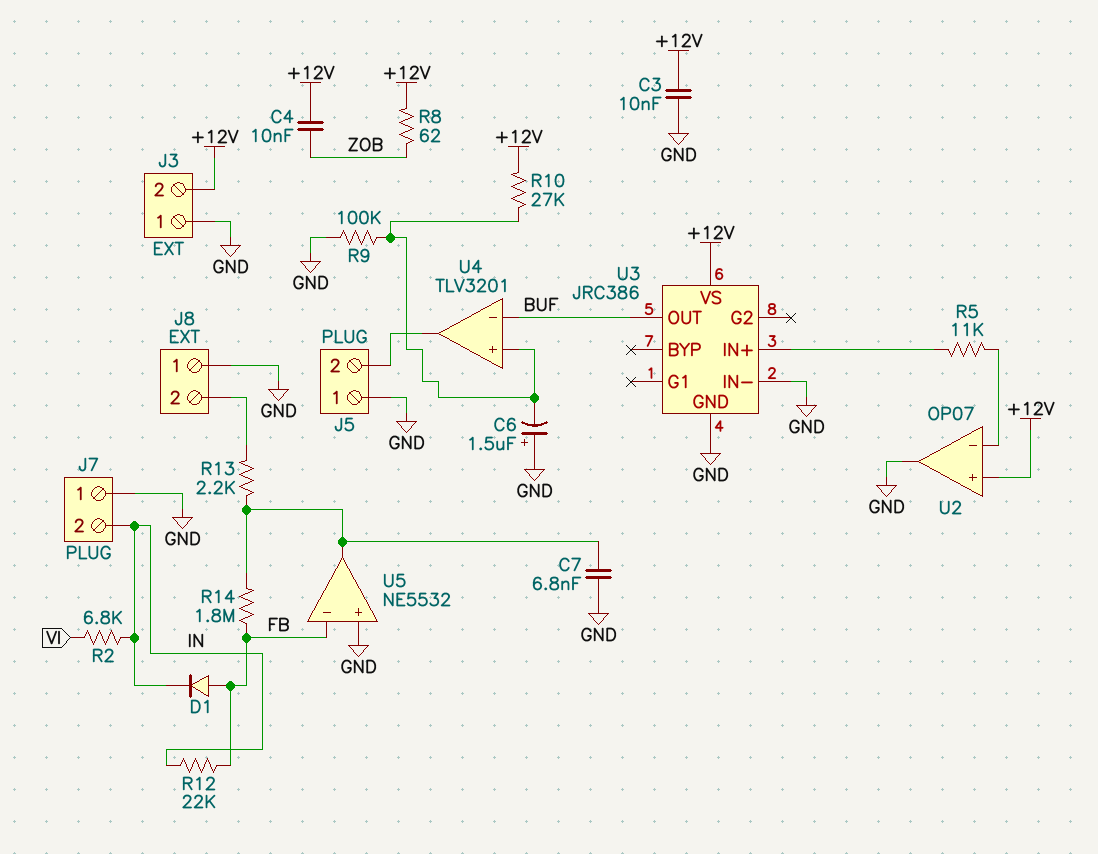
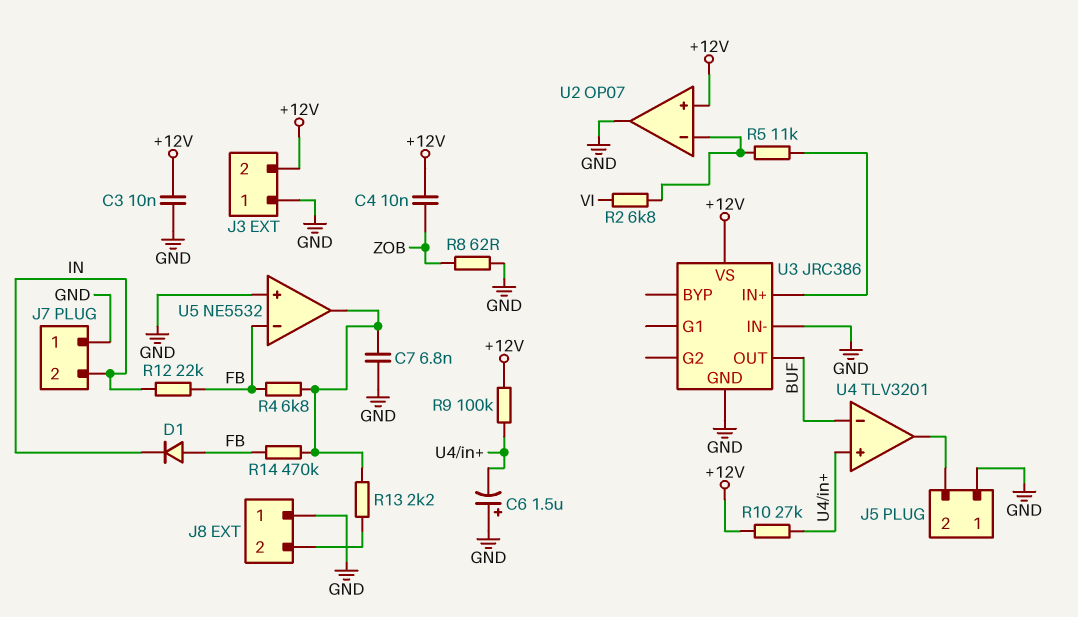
R2: 6.8k (IN, VI) -> 6.8k (U2/in-, VI)
R4: none -> 6.8k (FB, U5/out)
R8: 62 (+12V, ZOB) -> 62 (GND, ZOB)
R9: 100k (GND, U4/in+) -> 100k (+12V, U4/in+)
R14: 1.8M (FB, U5/out) -> 470k (FB, U5/out)

